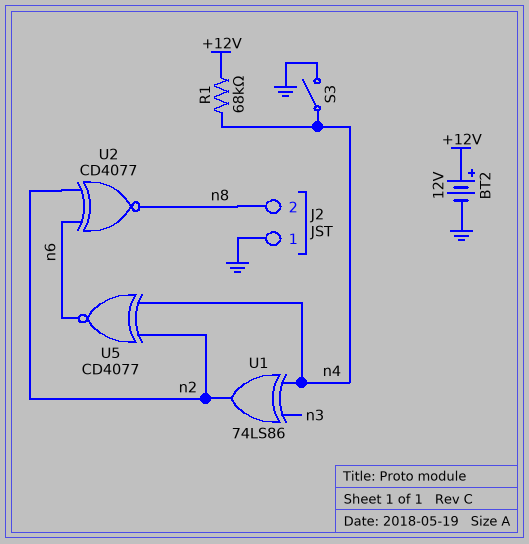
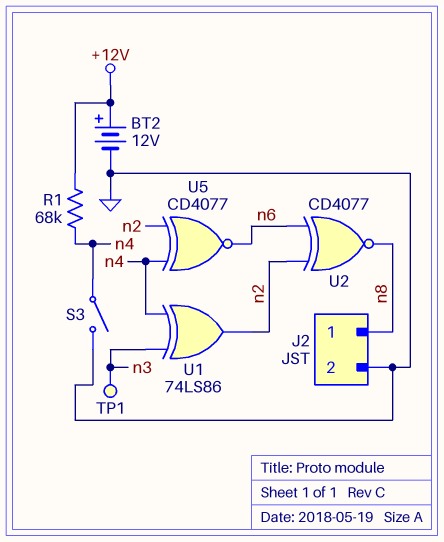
J2 pin 1: GND -> n8
J2 pin 2: n8 -> GND
TP1: none -> test point (n3)

